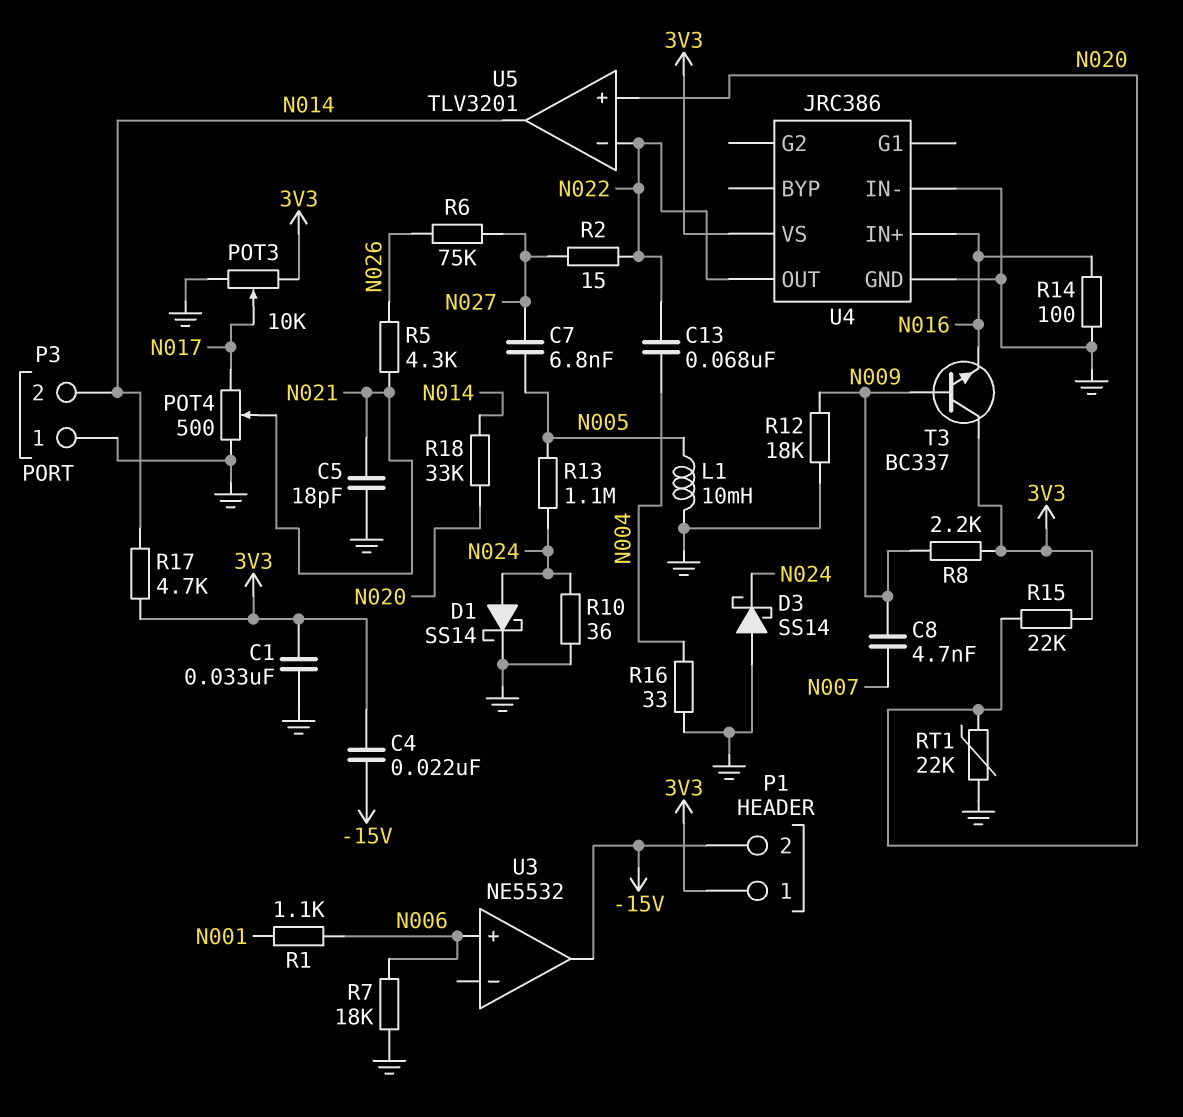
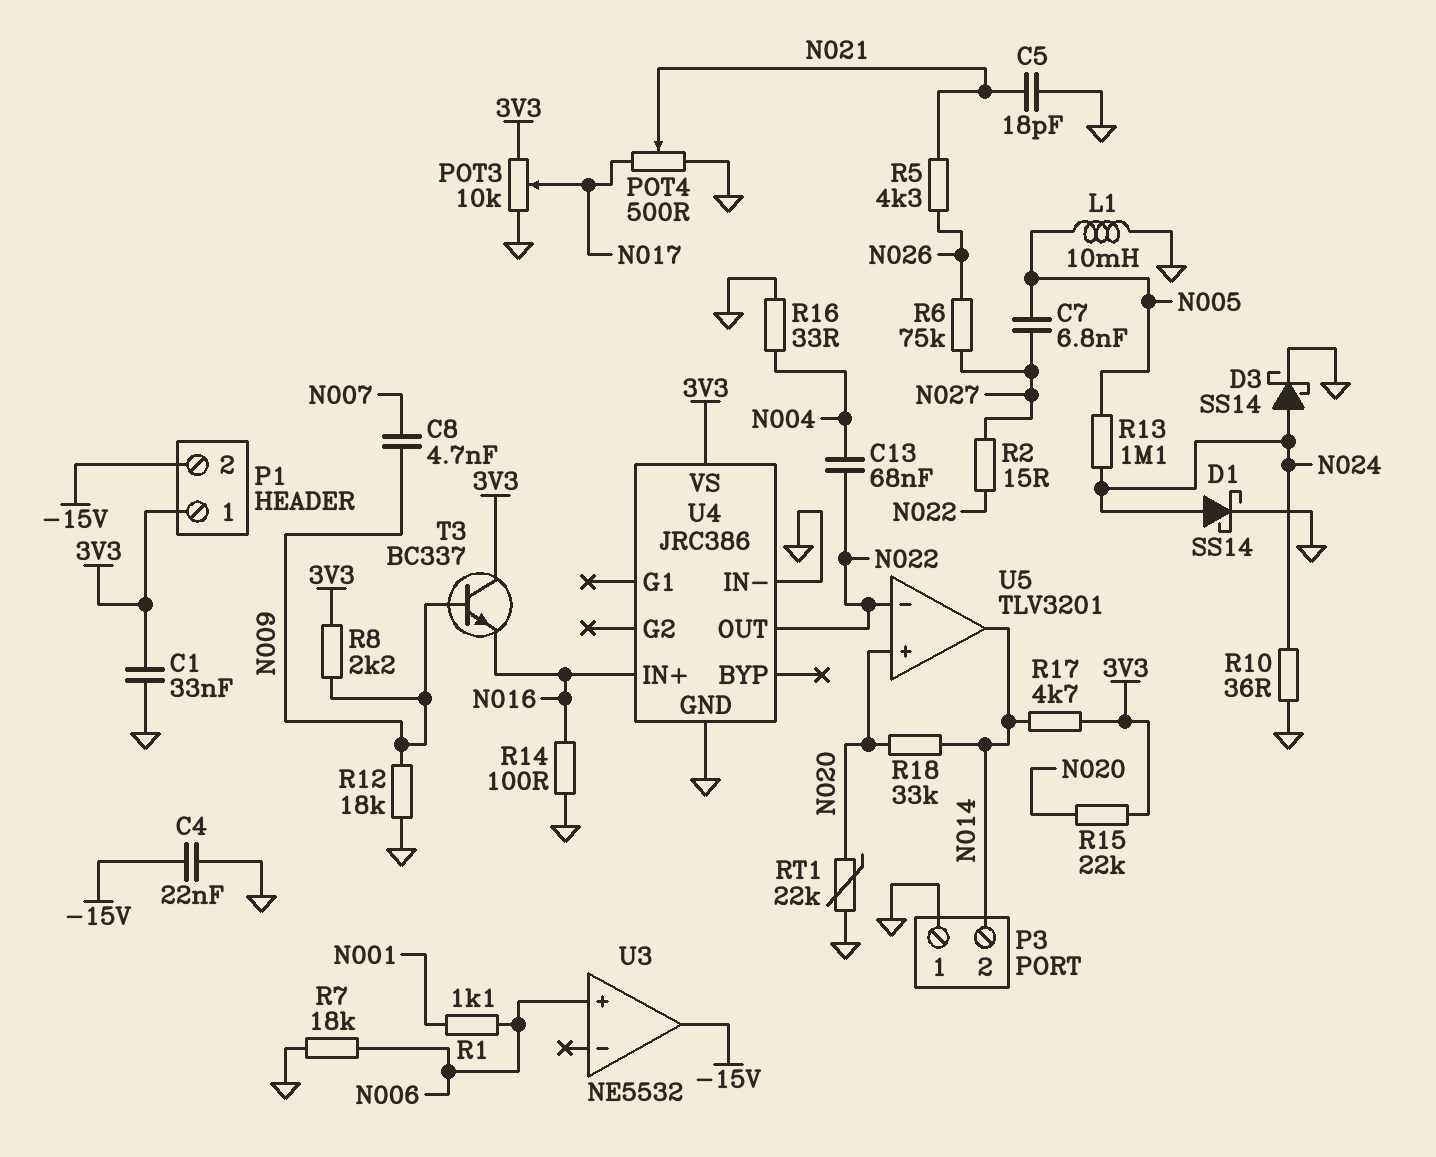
C4: 22nF (-15V, 3V3) -> 22nF (-15V, GND)
D3: schottky SS14 (A GND, K N024) -> schottky SS14 (A N024, K GND)

